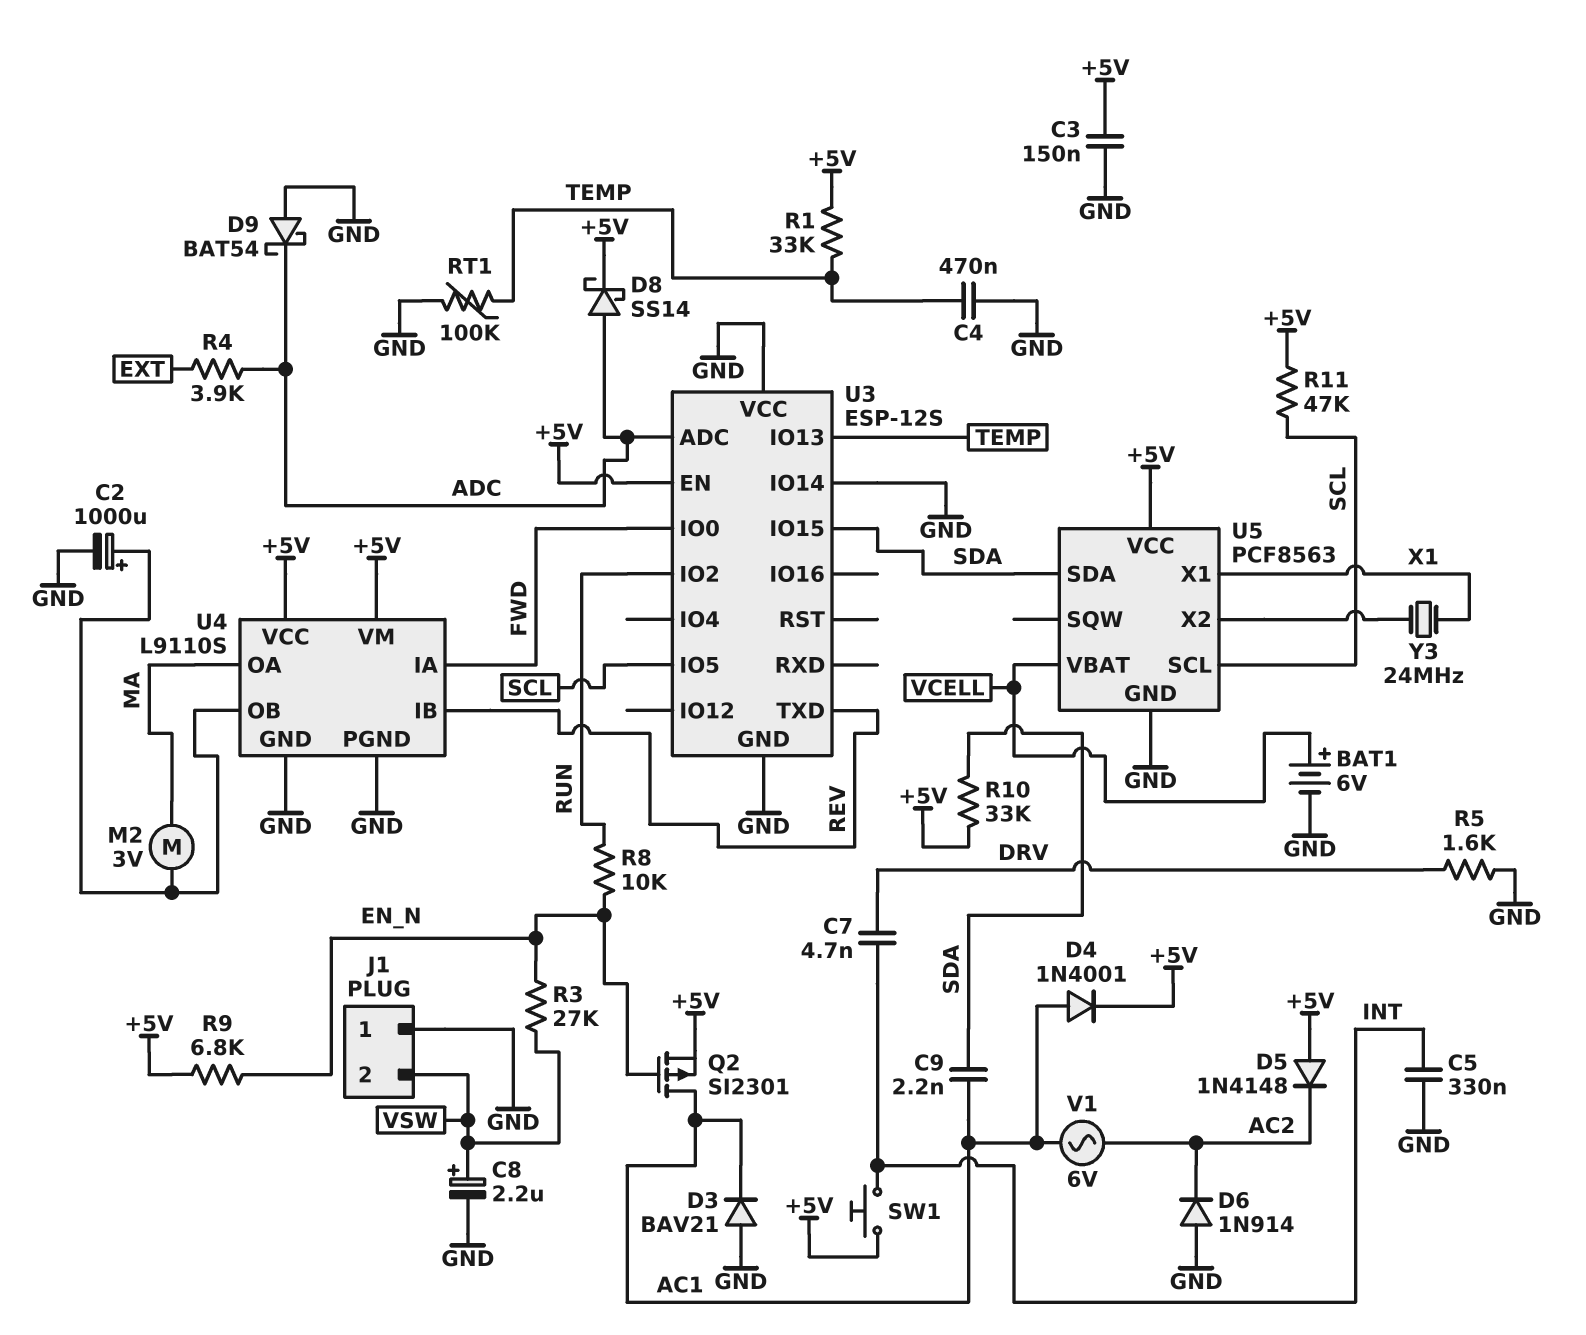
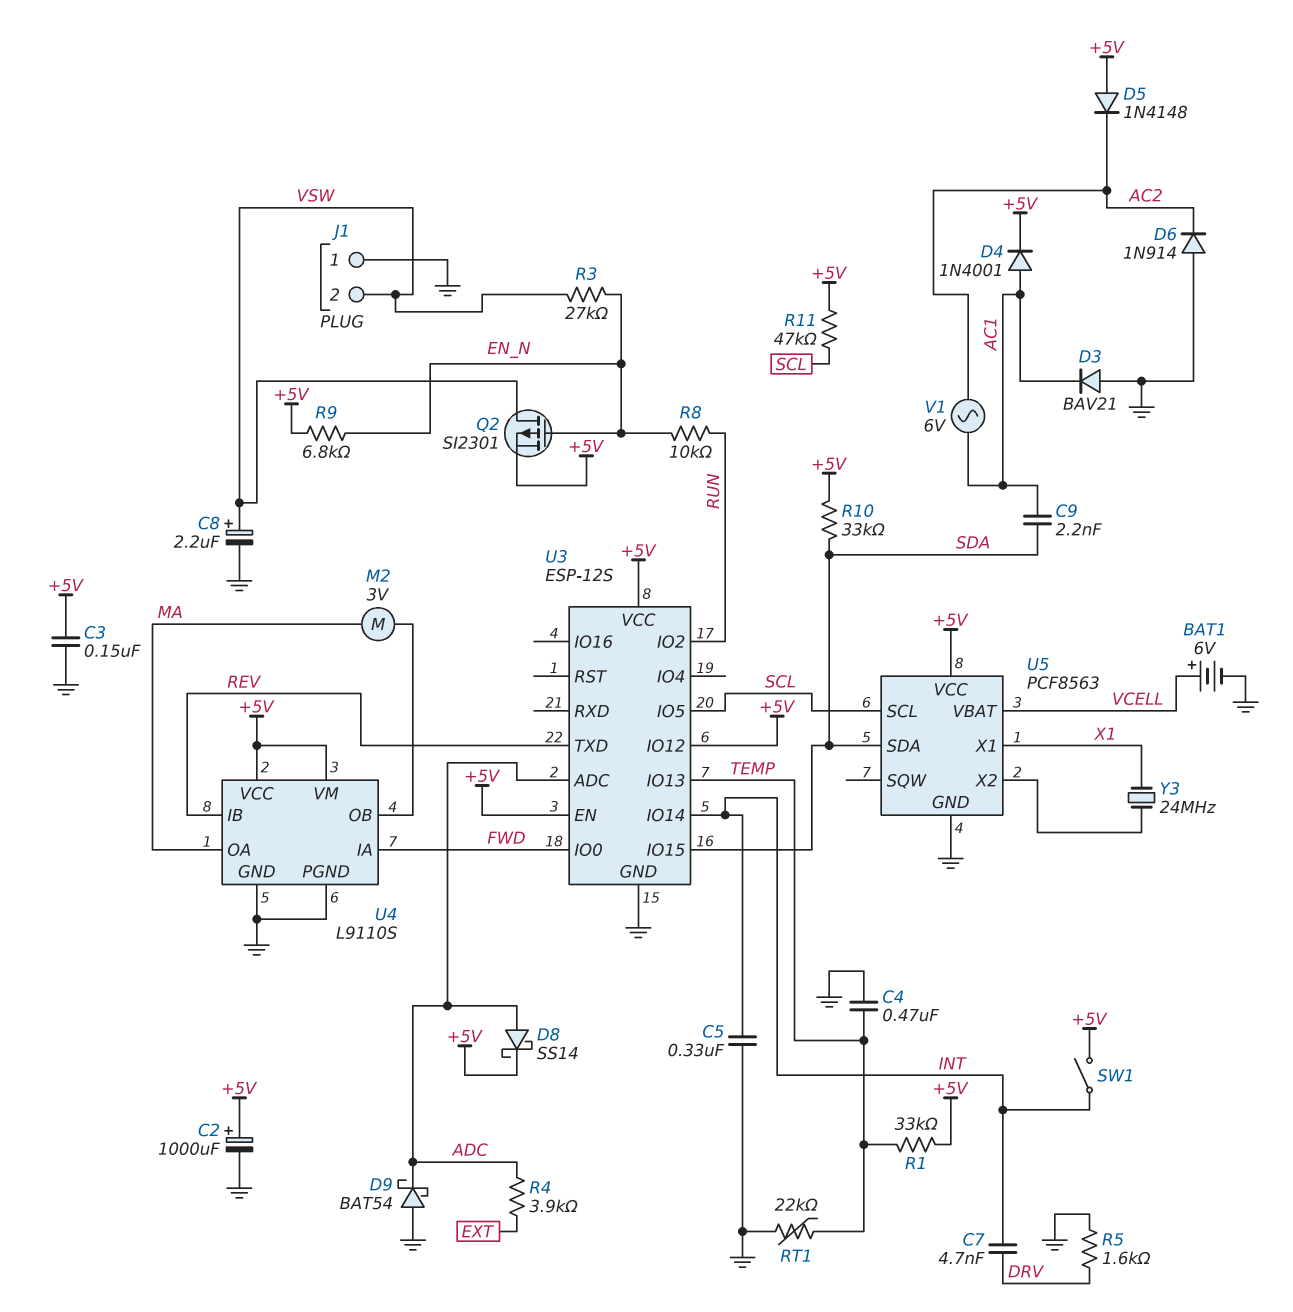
C2: 1000uF (plus U4/OB, minus GND) -> 1000uF (plus +5V, minus GND)
Q2: PMOS SI2301 (G EN_N, D AC1, S +5V) -> PMOS SI2301 (G EN_N, D VSW, S +5V)
RT1: 100k (GND, TEMP) -> 22k (GND, TEMP)
SW1: button (+5V, INT) -> switch (+5V, INT)
U3 pin IO12: none -> +5V
U3 pin IO14: GND -> INT
U3 pin VCC: GND -> +5V

